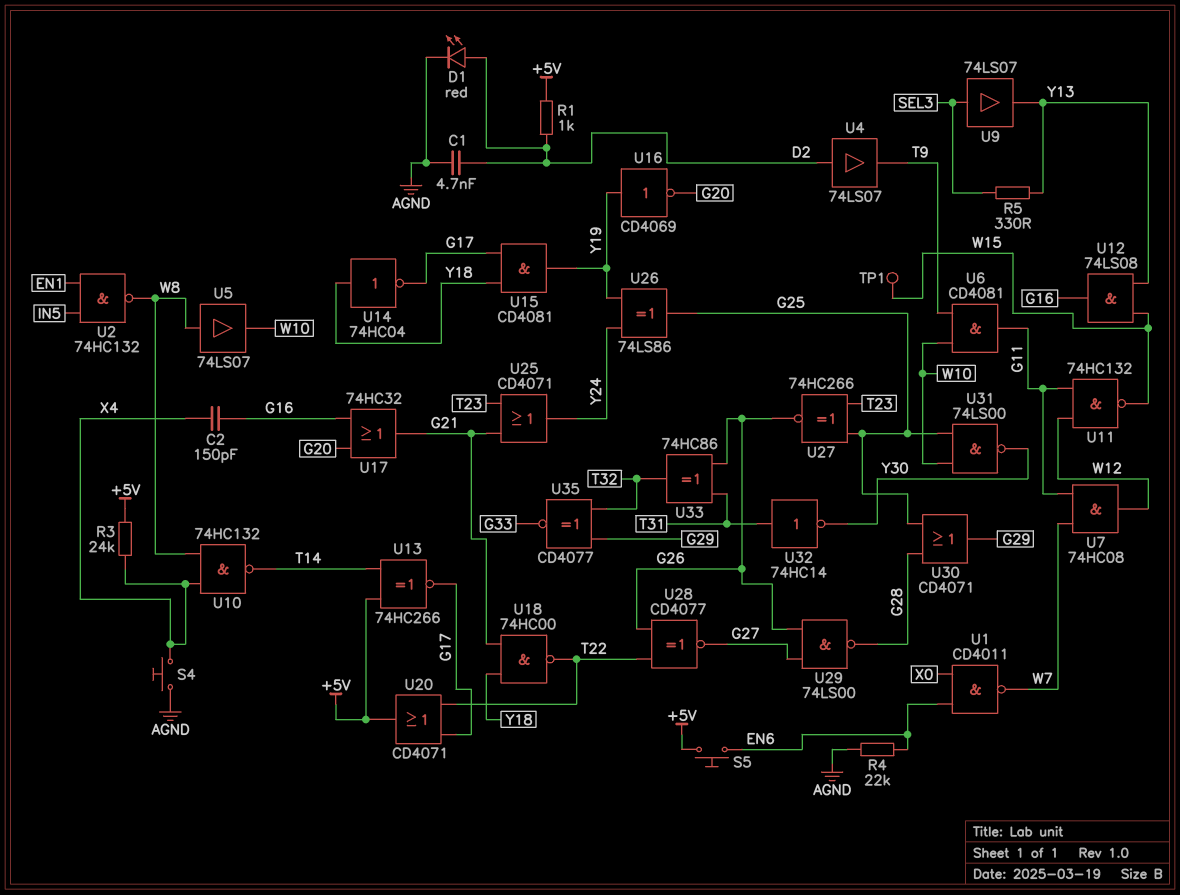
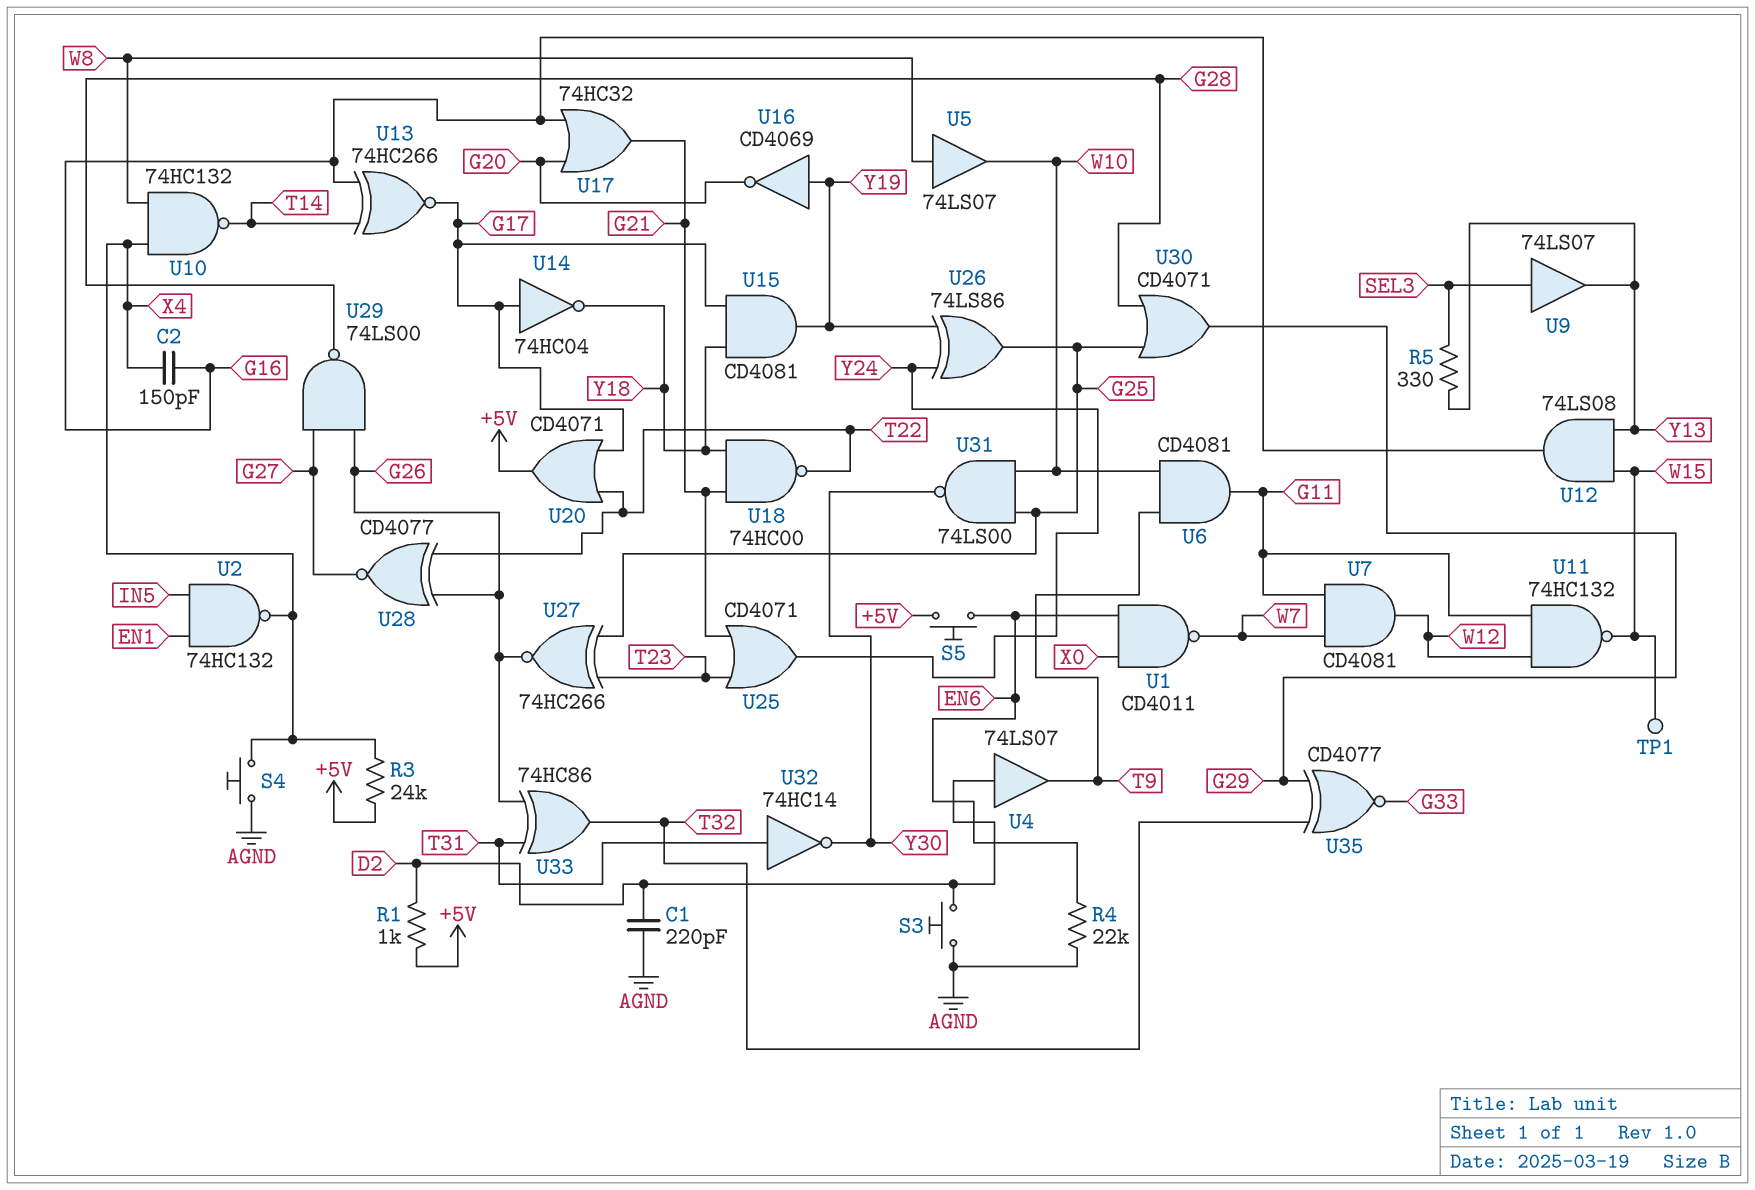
C1: 4.7nF (AGND, D2) -> 220pF (AGND, D2)
D1: LED red (A D2, K AGND) -> none
S3: none -> button (AGND, D2)
U2: NAND 74HC132 (in EN1, in IN5, out W8) -> NAND 74HC132 (in EN1, in IN5, out X4)
U7: AND 74HC08 (in G11, in W7, out W12) -> AND CD4081 (in G11, in W7, out W12)
U13: XNOR 74HC266 (in +5V, in T14, out G17) -> XNOR 74HC266 (in G16, in T14, out G17)
U14: NOT 74HC04 (in Y18, out G17) -> NOT 74HC04 (in G17, out Y18)

